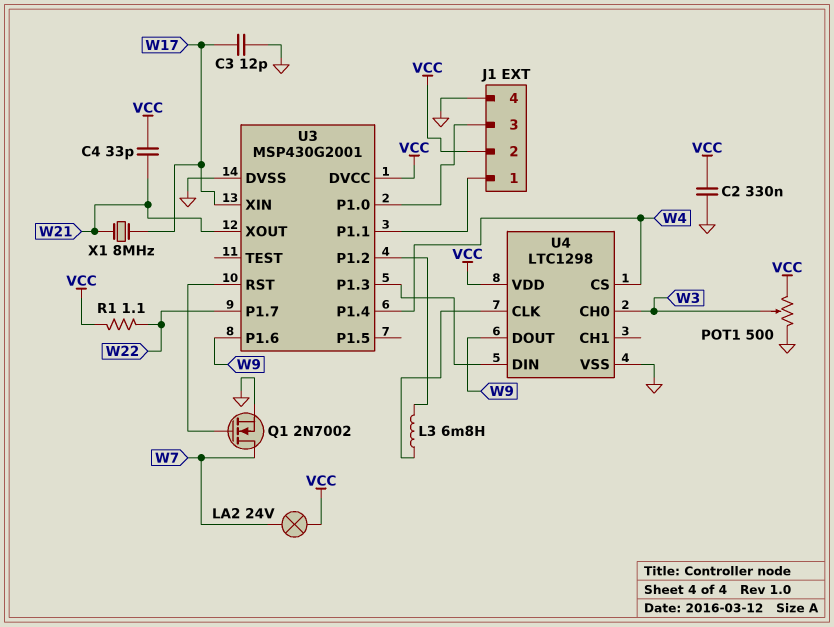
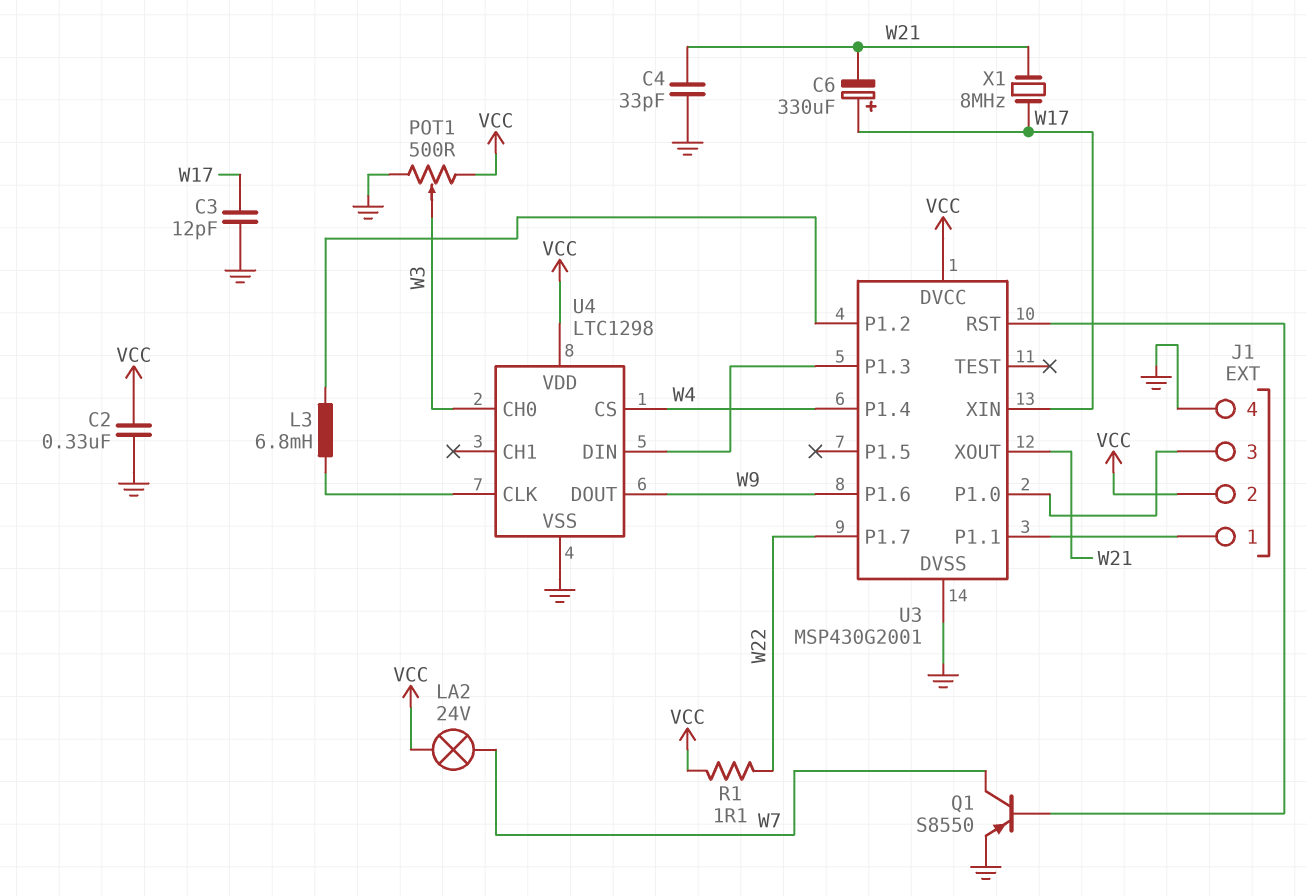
C4: 33pF (VCC, W21) -> 33pF (GND, W21)
C6: none -> 330uF (plus W17, minus W21)
Q1: NMOS 2N7002 (G U3/RST, D W7, S GND) -> PNP S8550 (B U3/RST, C W7, E GND)

